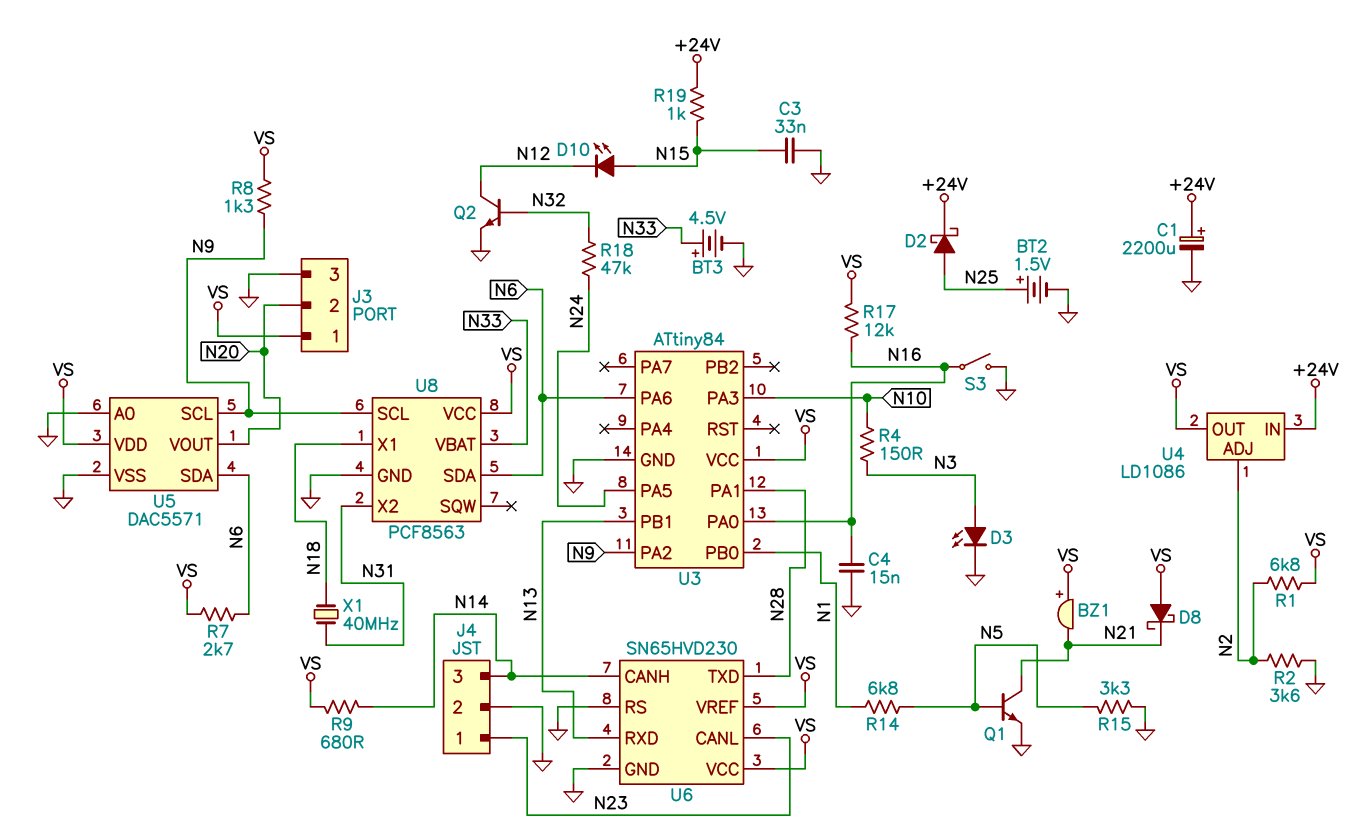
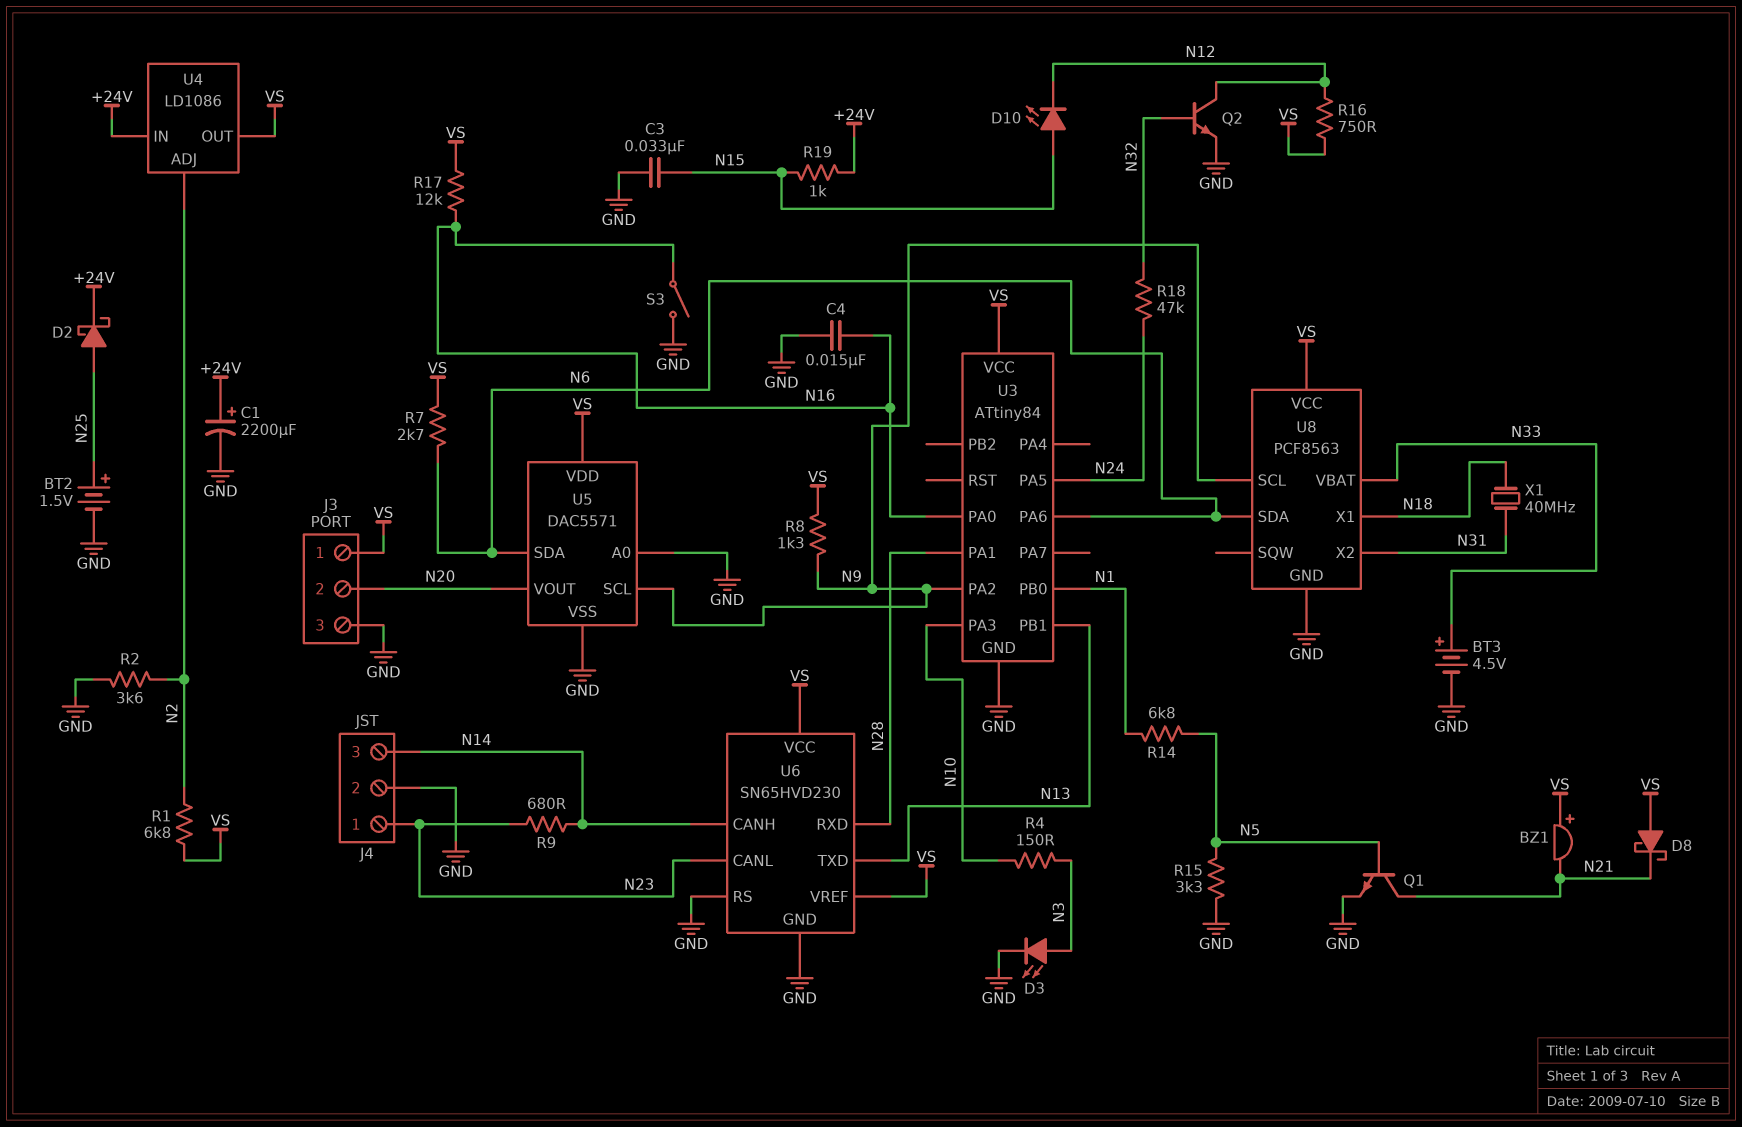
R9: 680 (N14, VS) -> 680 (N14, N23)
R16: none -> 750 (N12, VS)
U6 pin RXD: N13 -> N28
U6 pin TXD: N28 -> N13

